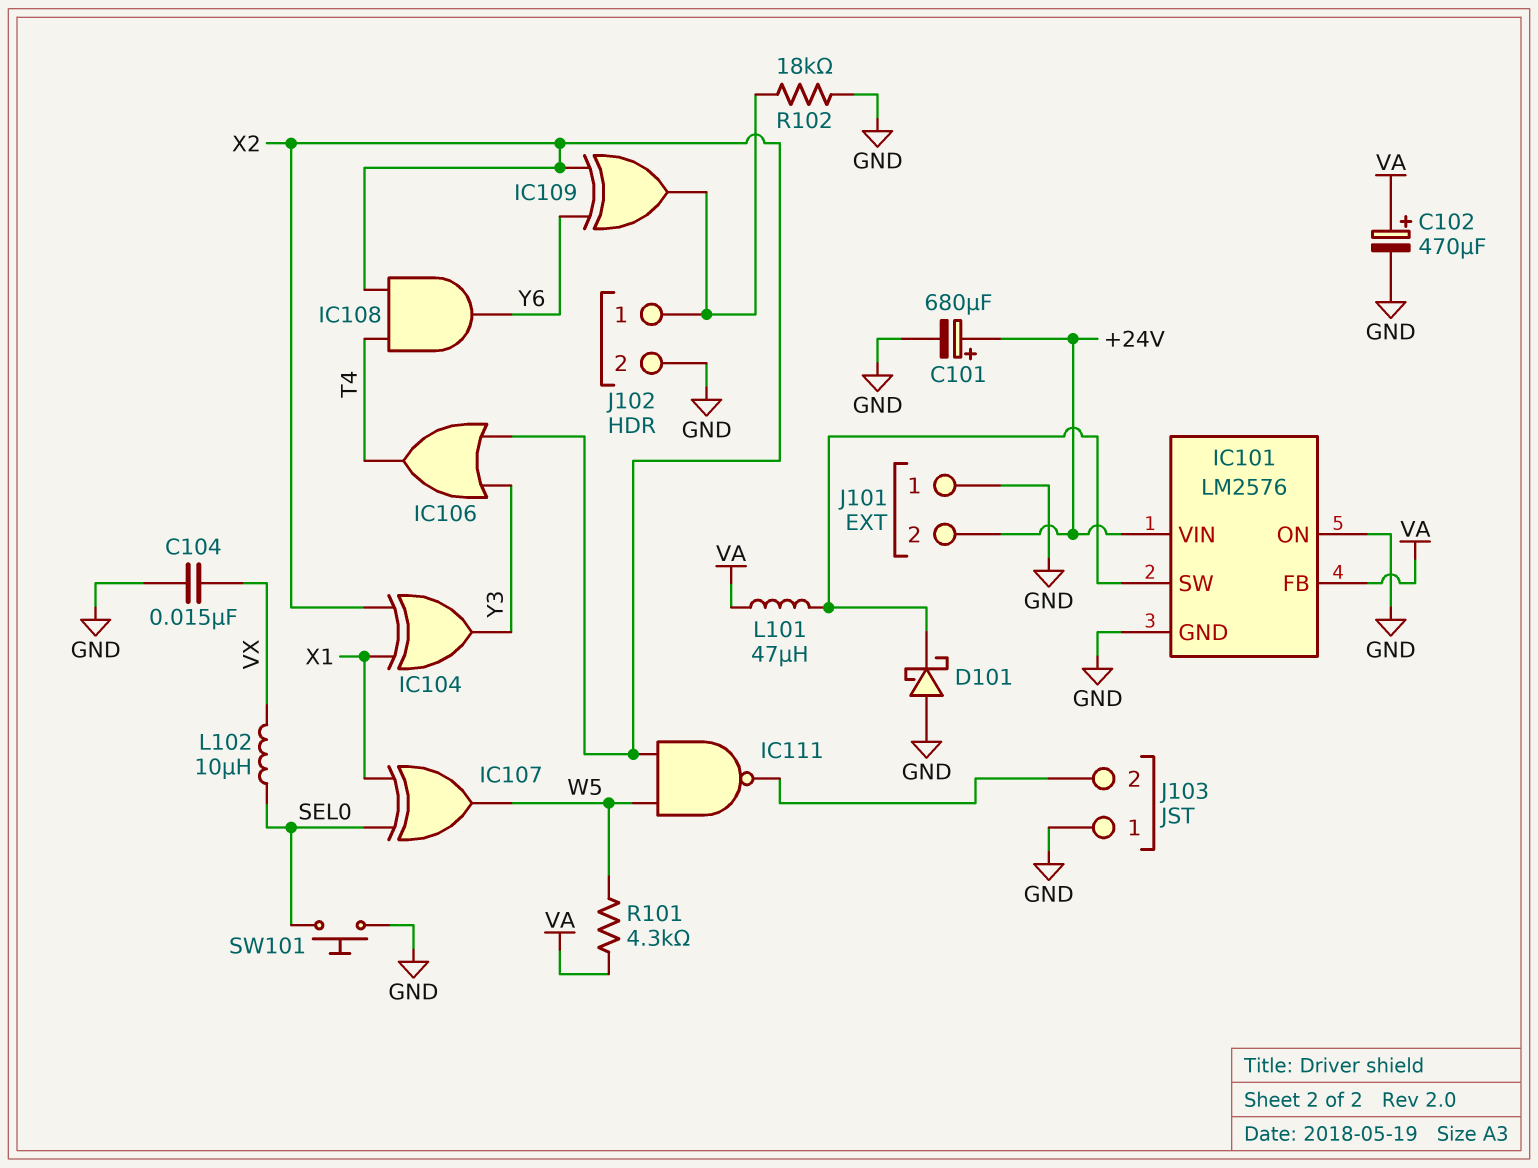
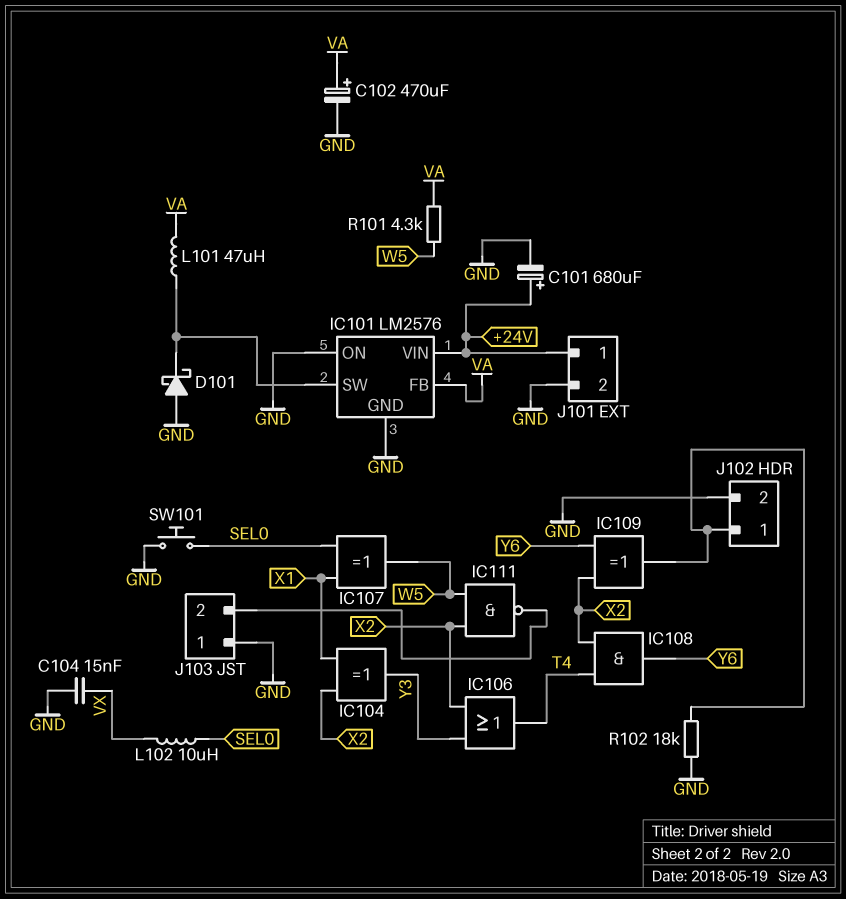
J101 pin 1: GND -> +24V
J101 pin 2: +24V -> GND

